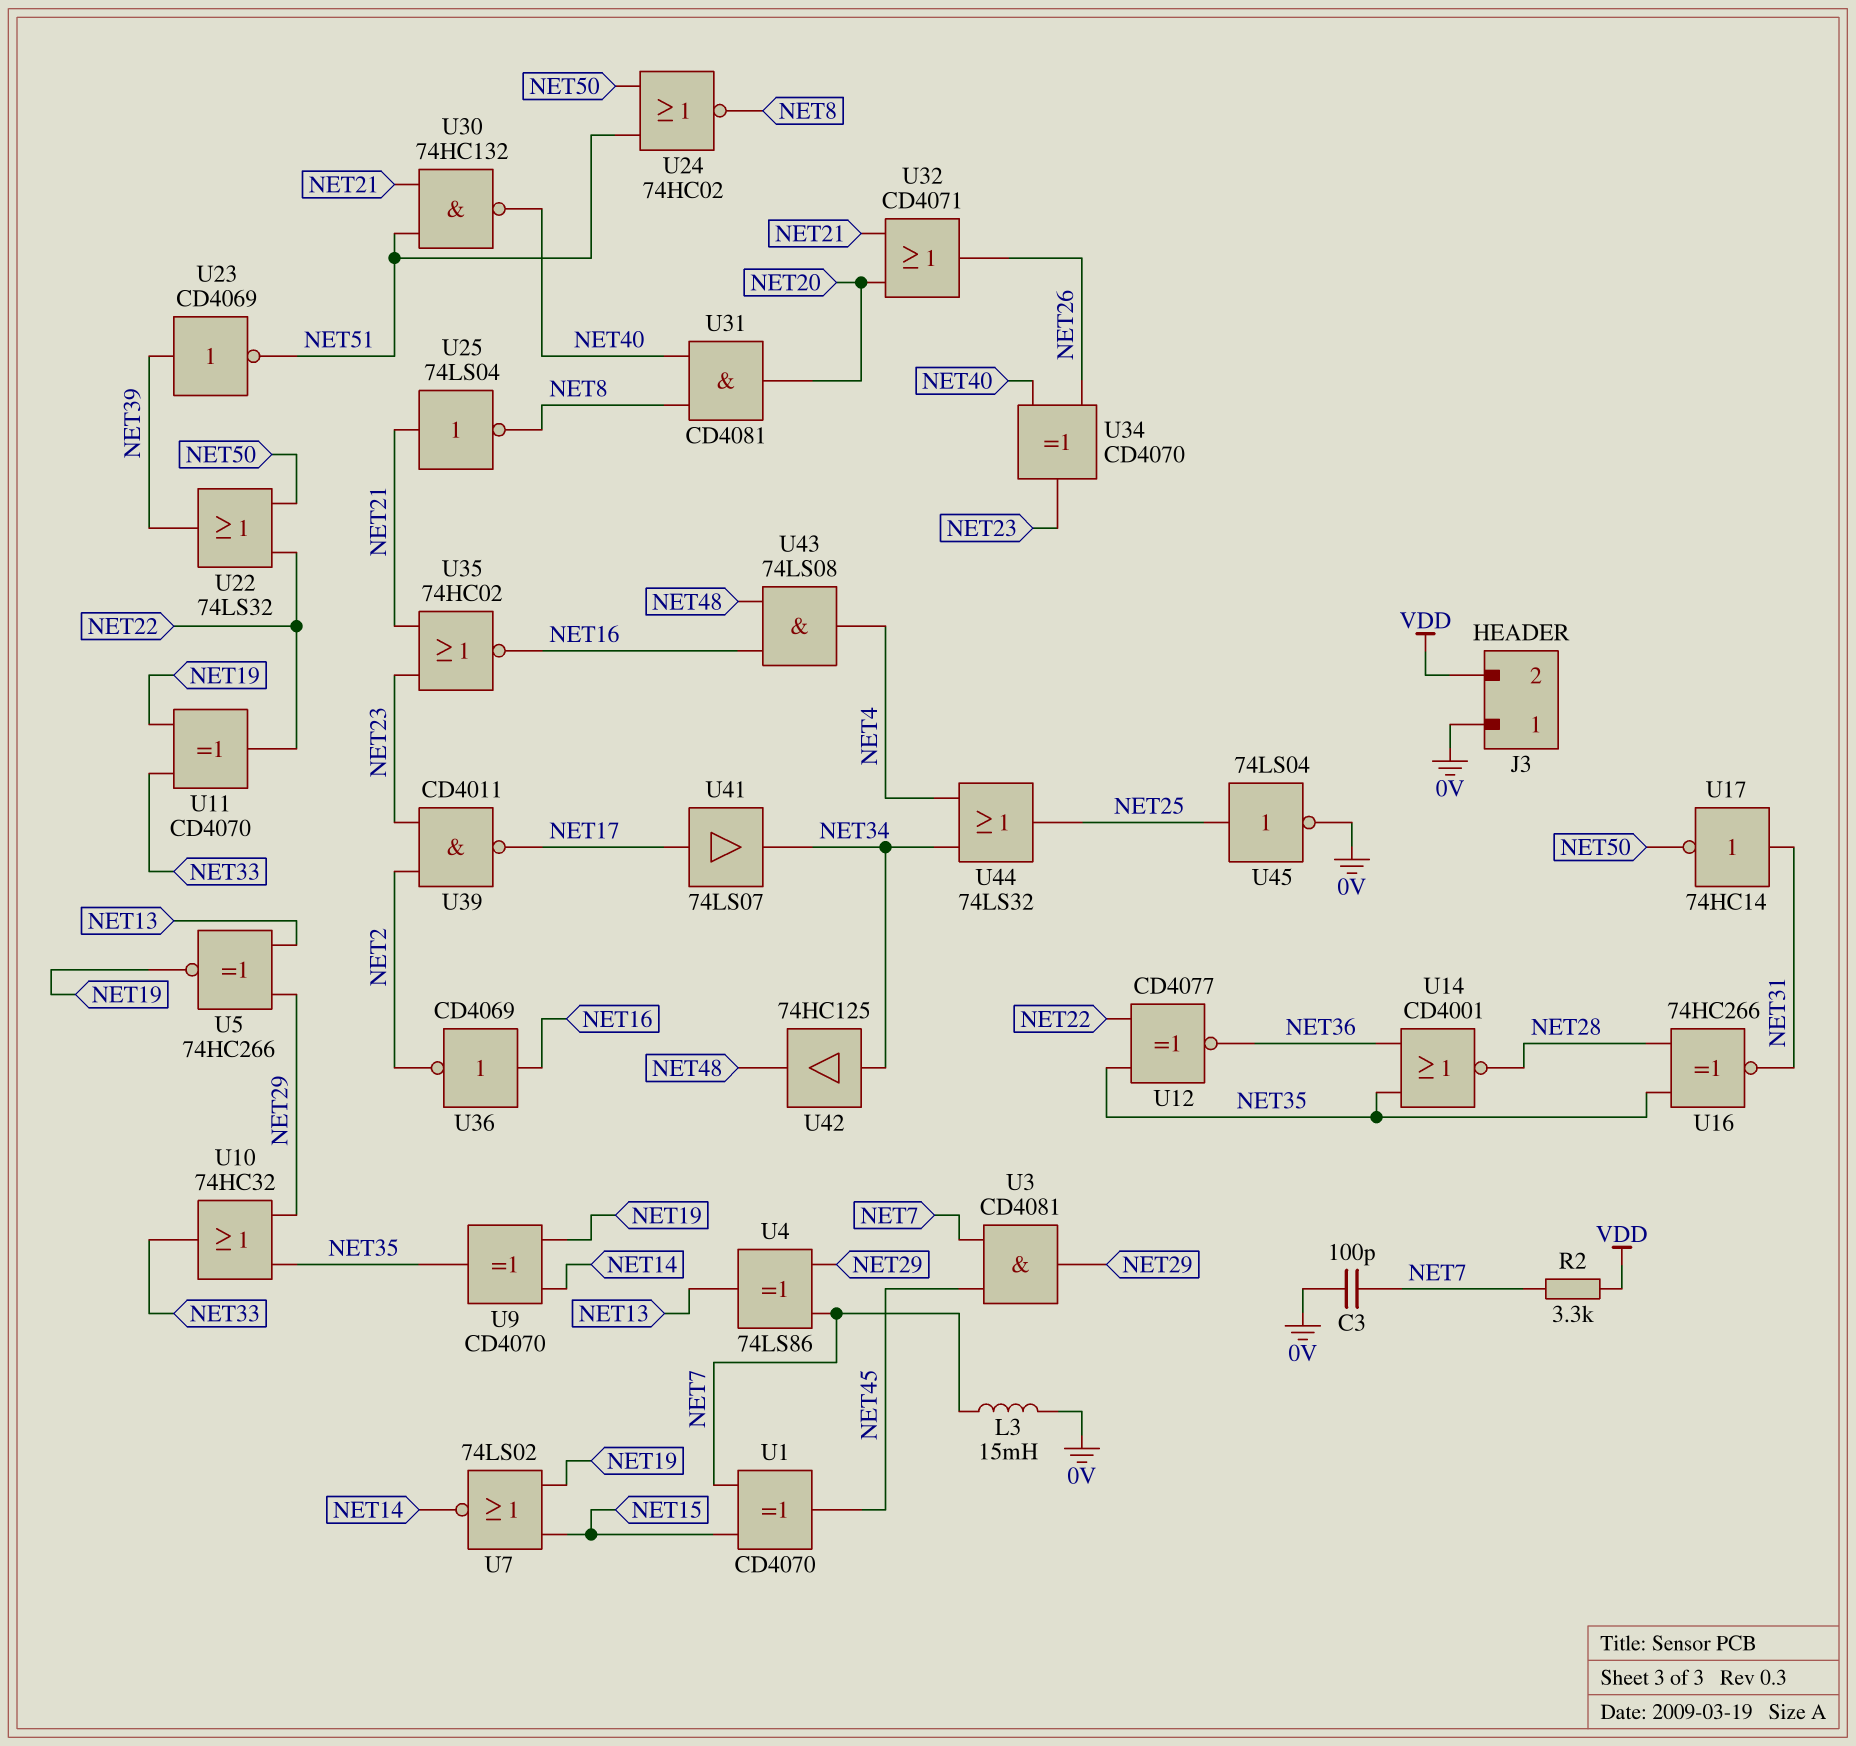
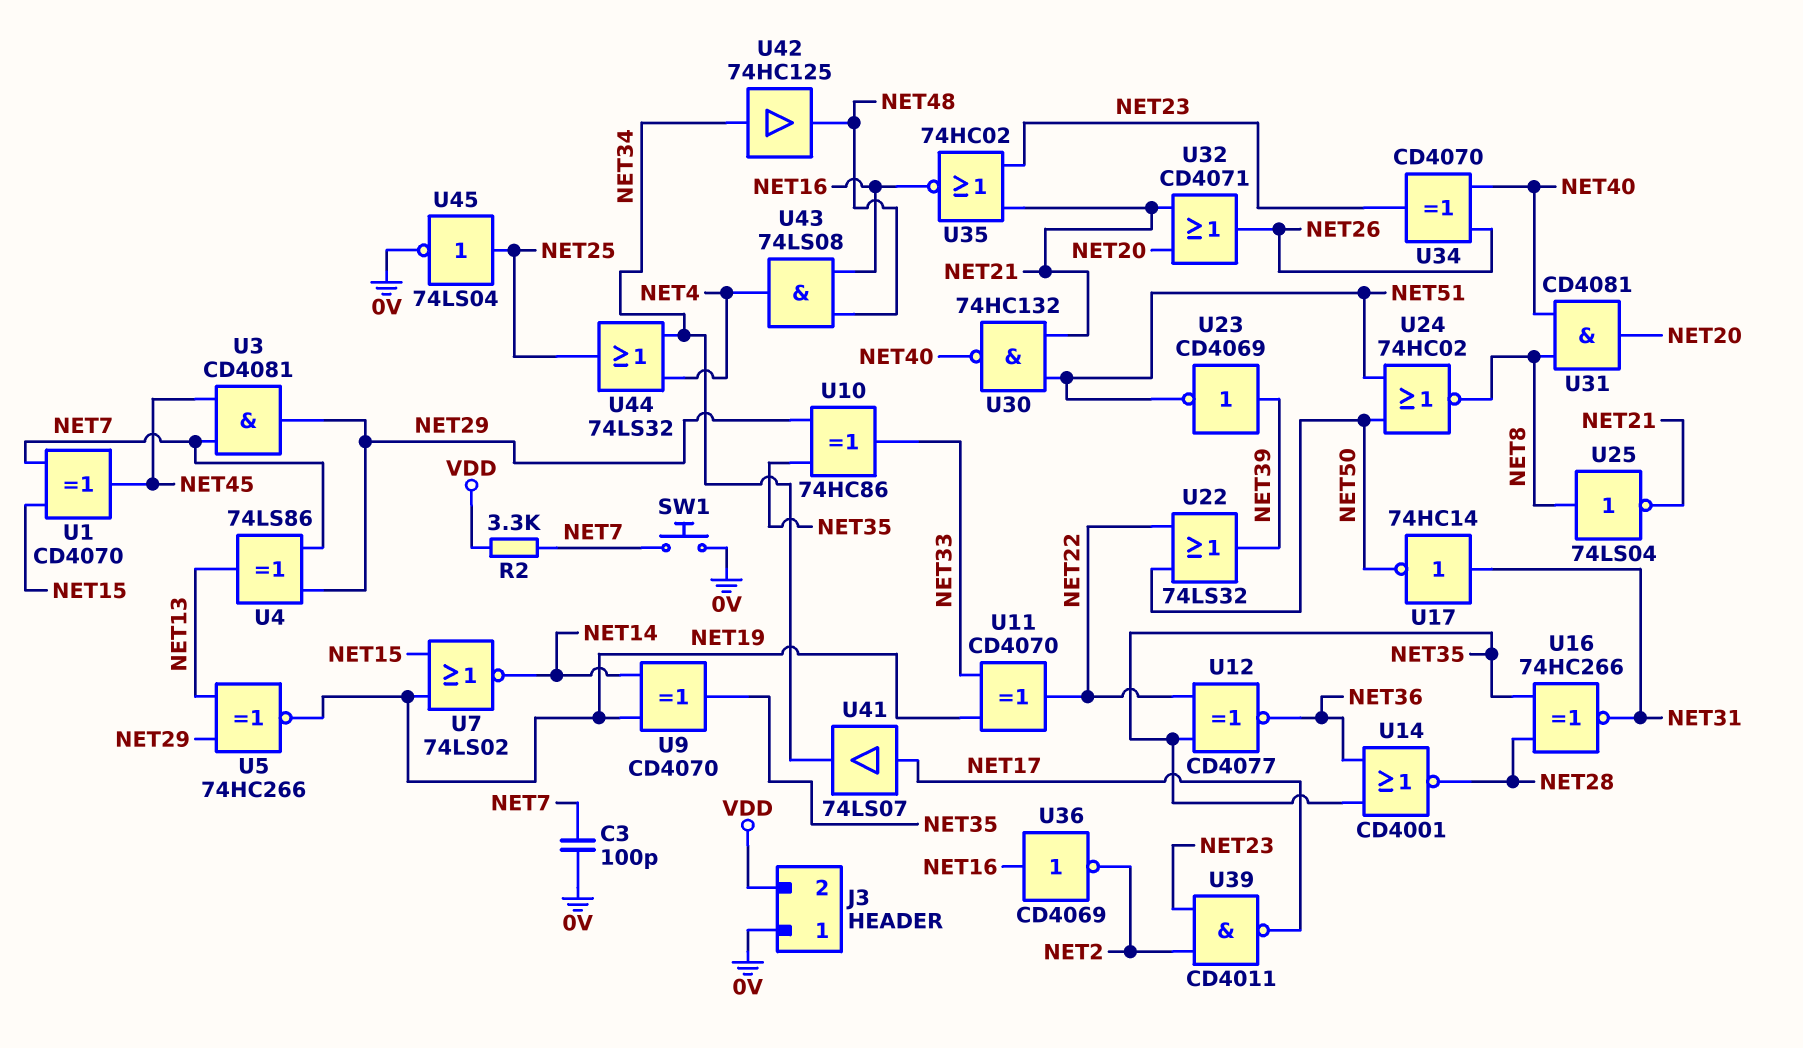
L3: 15mH (0V, NET7) -> none
SW1: none -> button (0V, NET7)
U10: OR 74HC32 (in NET29, in NET35, out NET33) -> XOR 74HC86 (in NET29, in NET35, out NET33)
U25: NOT 74LS04 (in NET21, out NET8) -> NOT 74LS04 (in NET8, out NET21)

